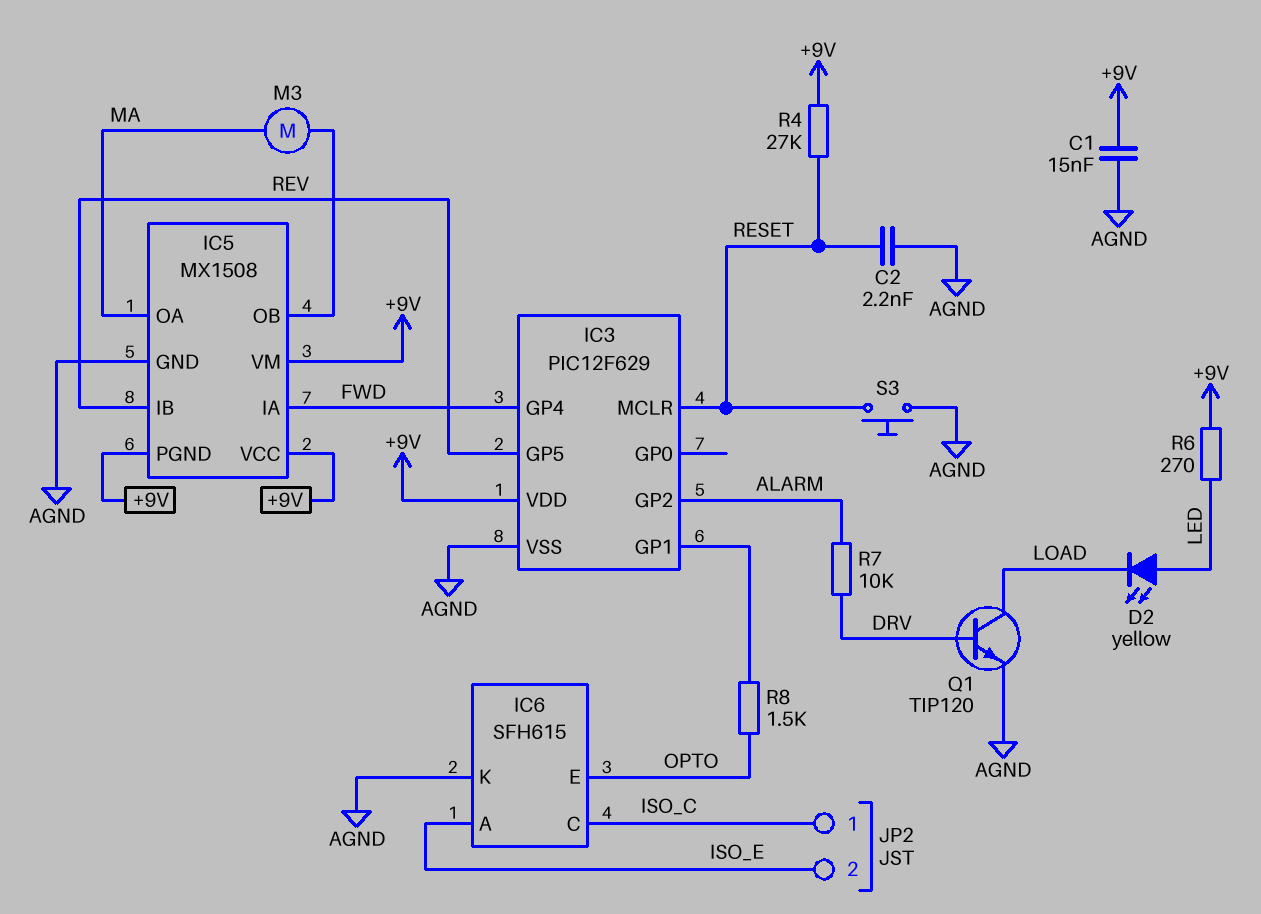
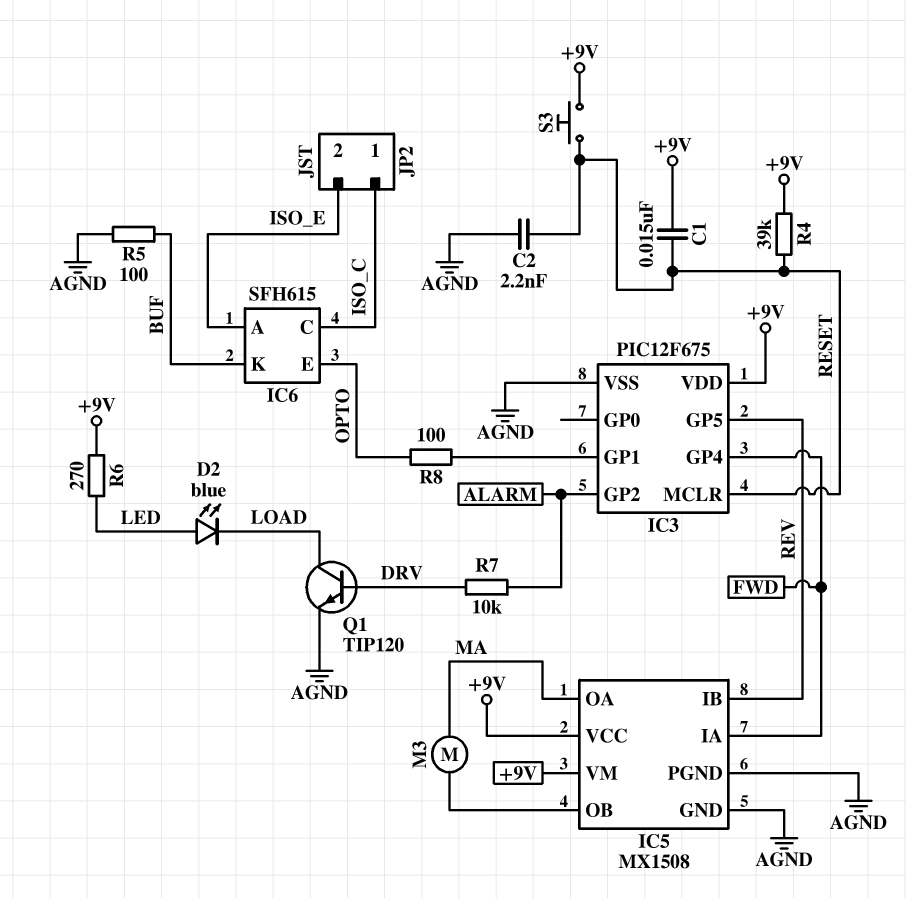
C1: 15nF (+9V, AGND) -> 15nF (+9V, RESET)
D2: LED yellow (A LED, K LOAD) -> LED blue (A LED, K LOAD)
IC3: PIC12F629 -> PIC12F675
IC5 pin PGND: +9V -> AGND
IC6 pin K: AGND -> BUF
R4: 27k (+9V, RESET) -> 39k (+9V, RESET)
R5: none -> 100 (AGND, BUF)
R8: 1.5k (IC3/GP1, OPTO) -> 100 (IC3/GP1, OPTO)
S3: button (AGND, RESET) -> button (+9V, RESET)

